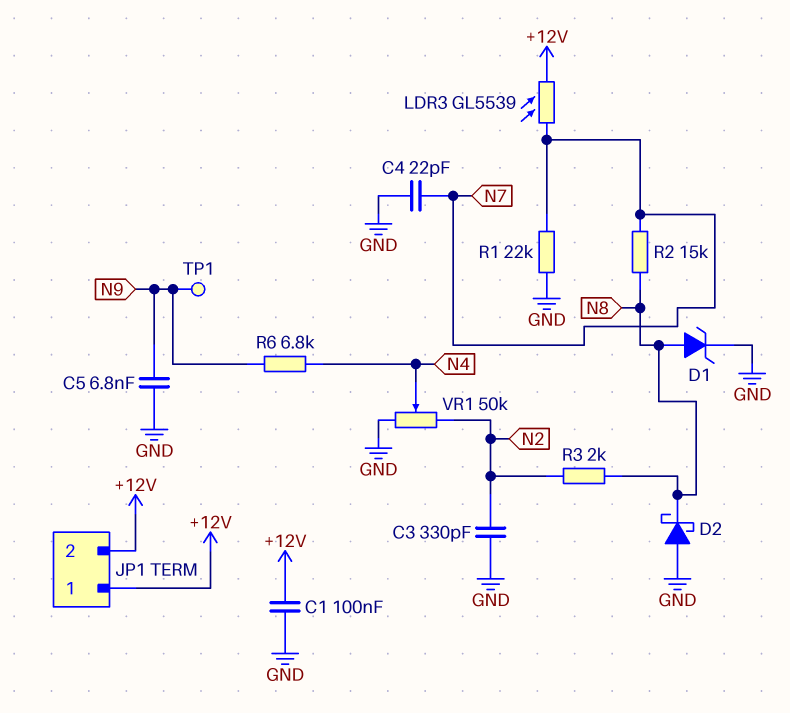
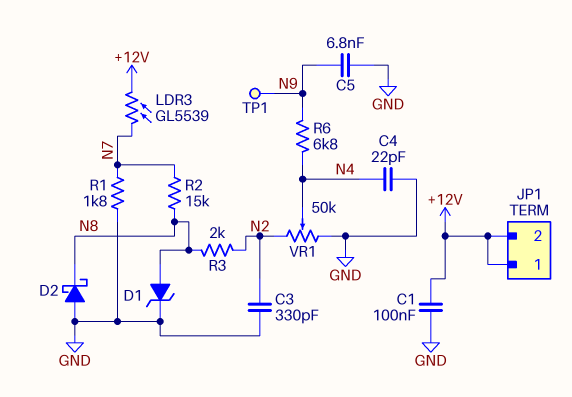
C4: 22pF (GND, N7) -> 22pF (GND, N4)
R1: 22k (GND, N7) -> 1.8k (GND, N7)

